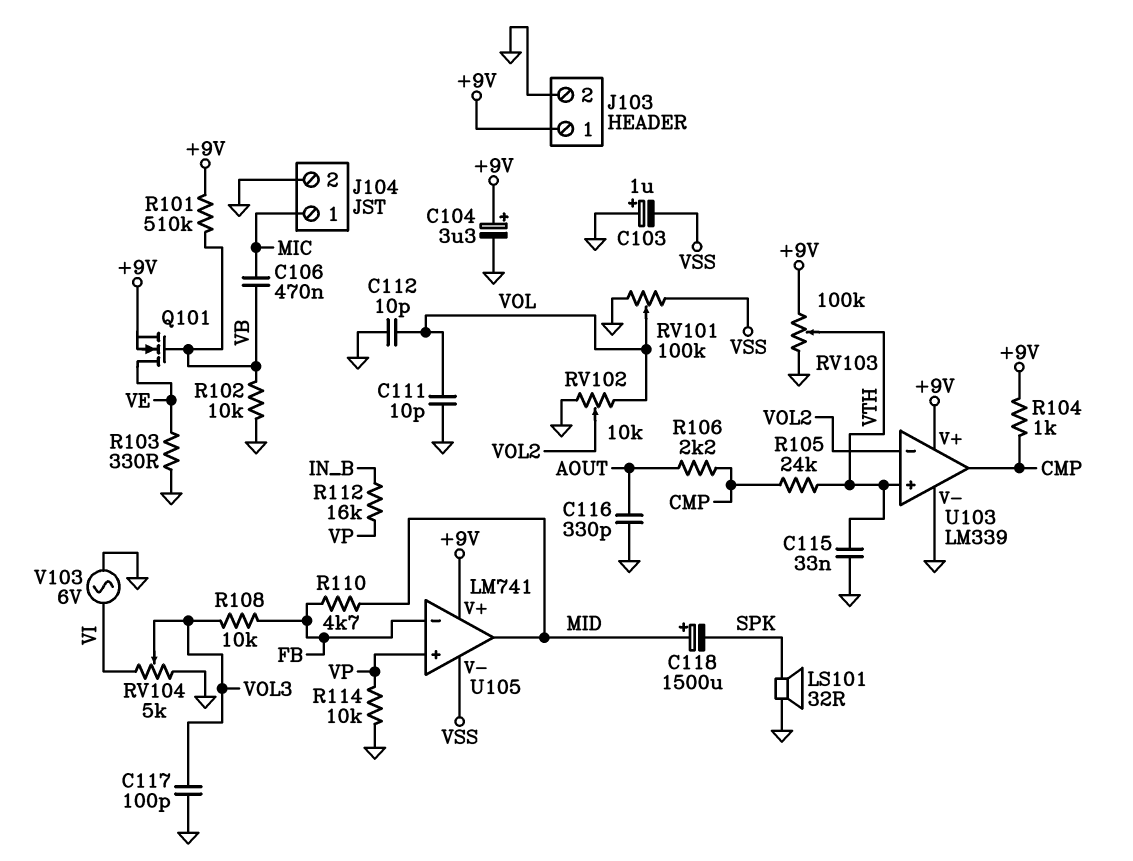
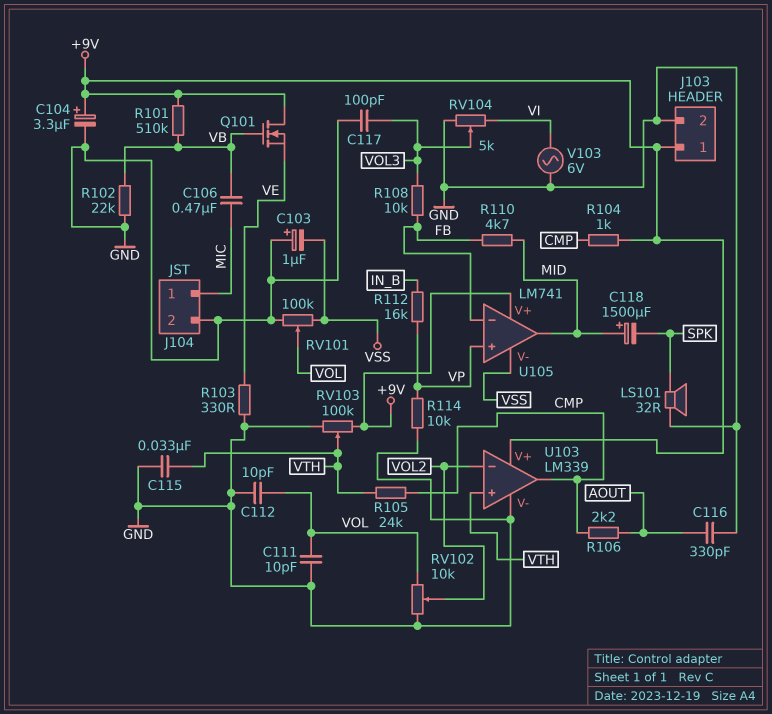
Q101: NMOS (G VB, D VE, S +9V) -> NMOS (G VB, D +9V, S VE)
R102: 10k (GND, VB) -> 22k (GND, VB)

